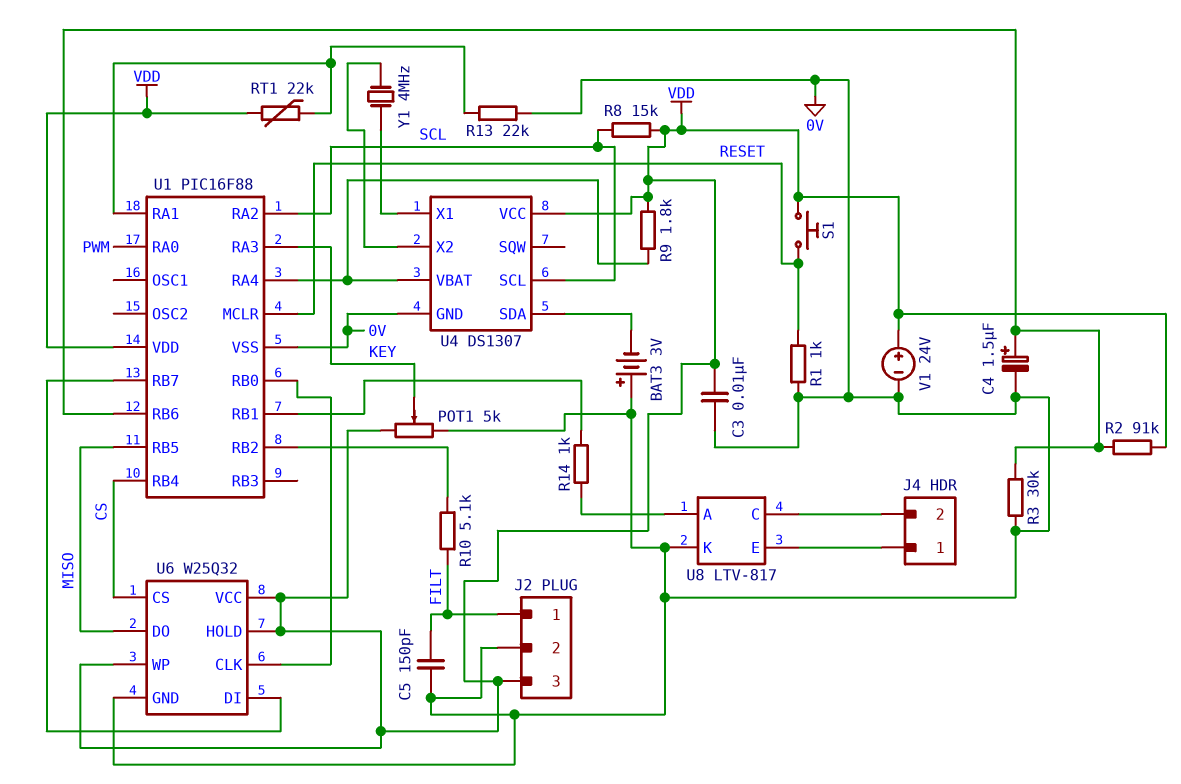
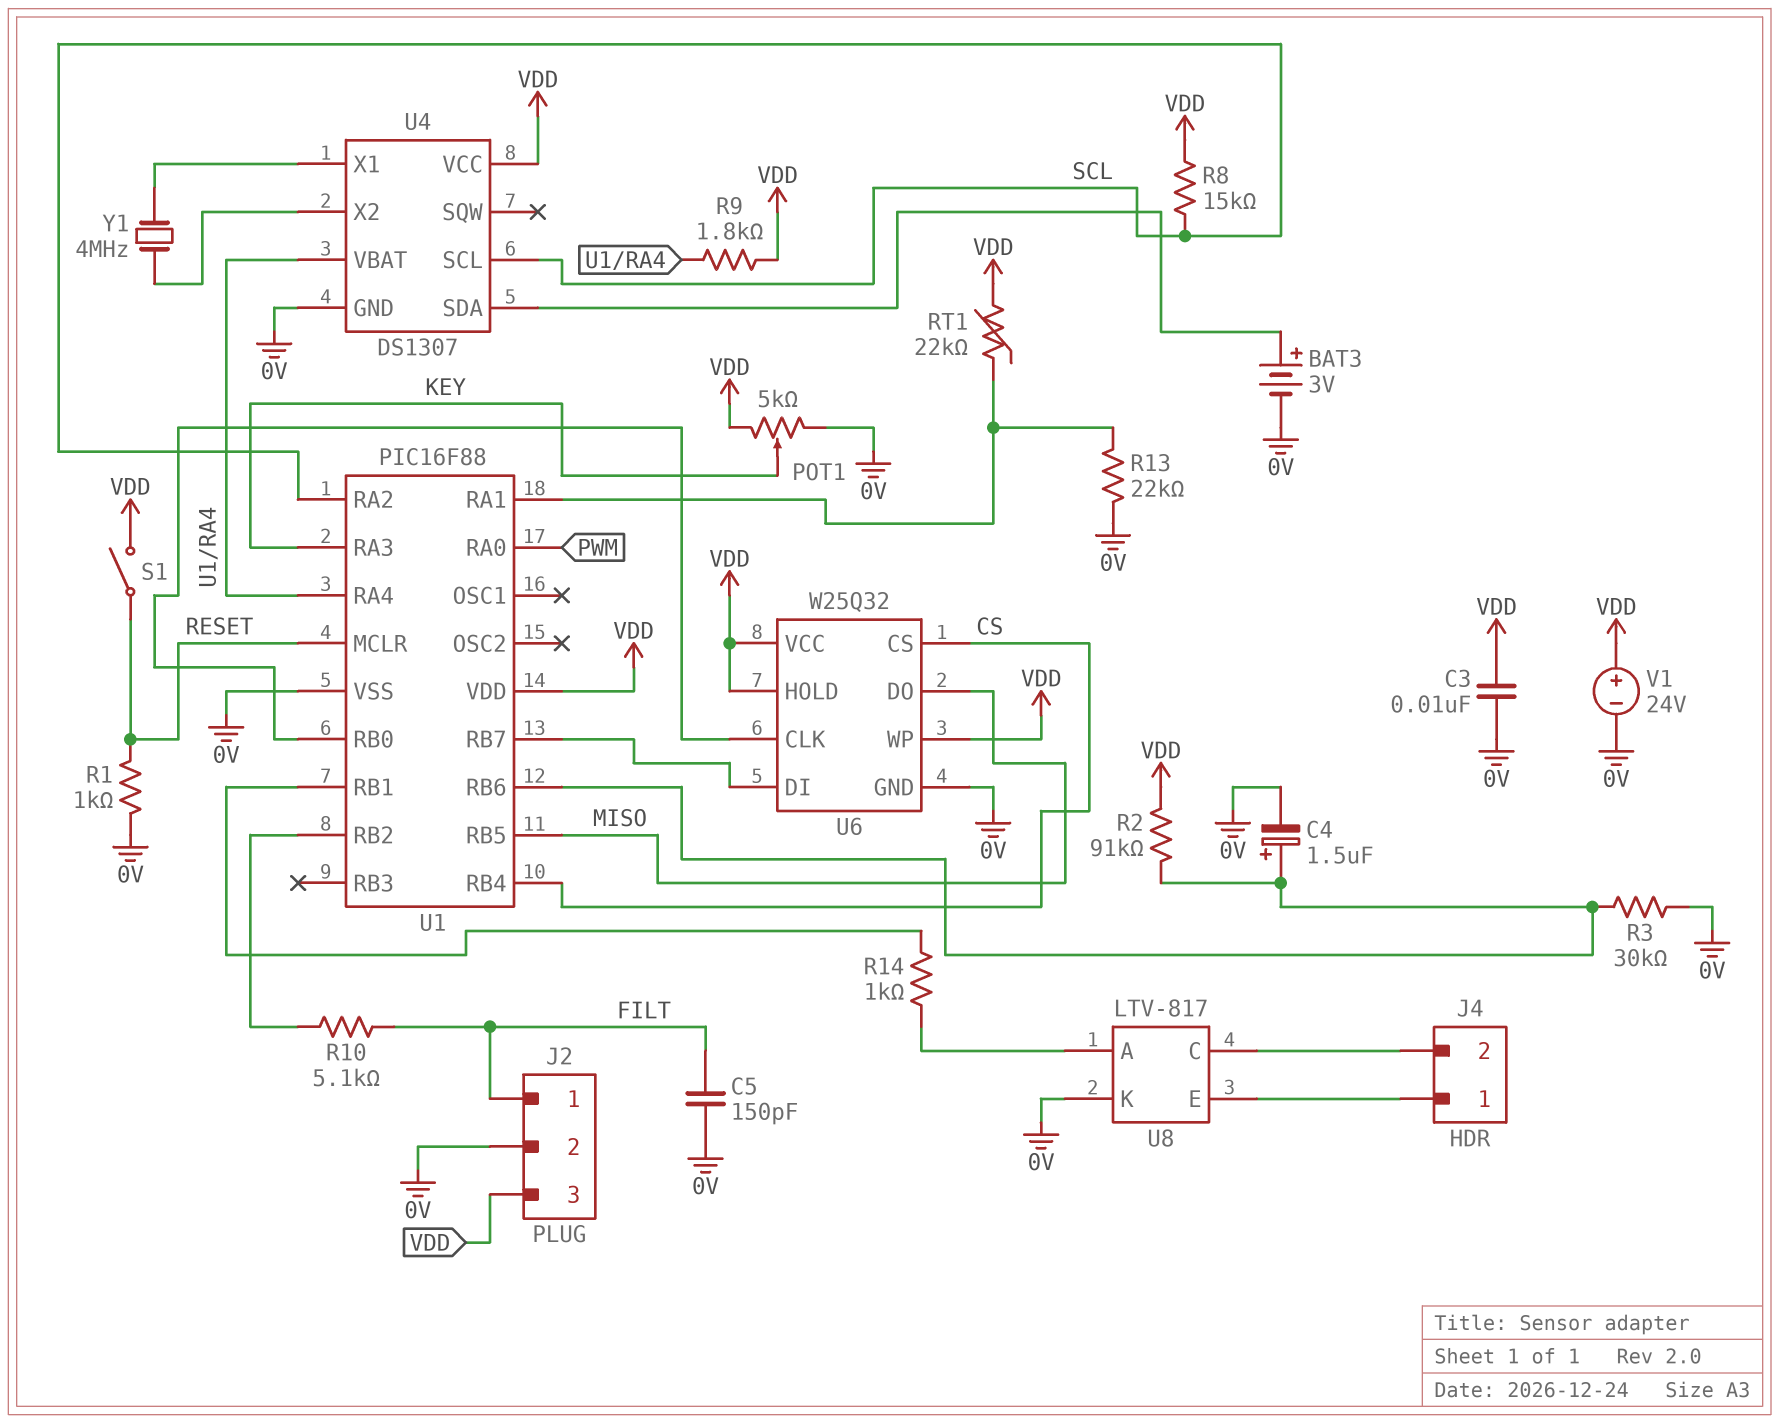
BAT3: 3V (plus 0V, minus U4/SDA) -> 3V (plus U4/SDA, minus 0V)
S1: button (RESET, VDD) -> switch (RESET, VDD)

